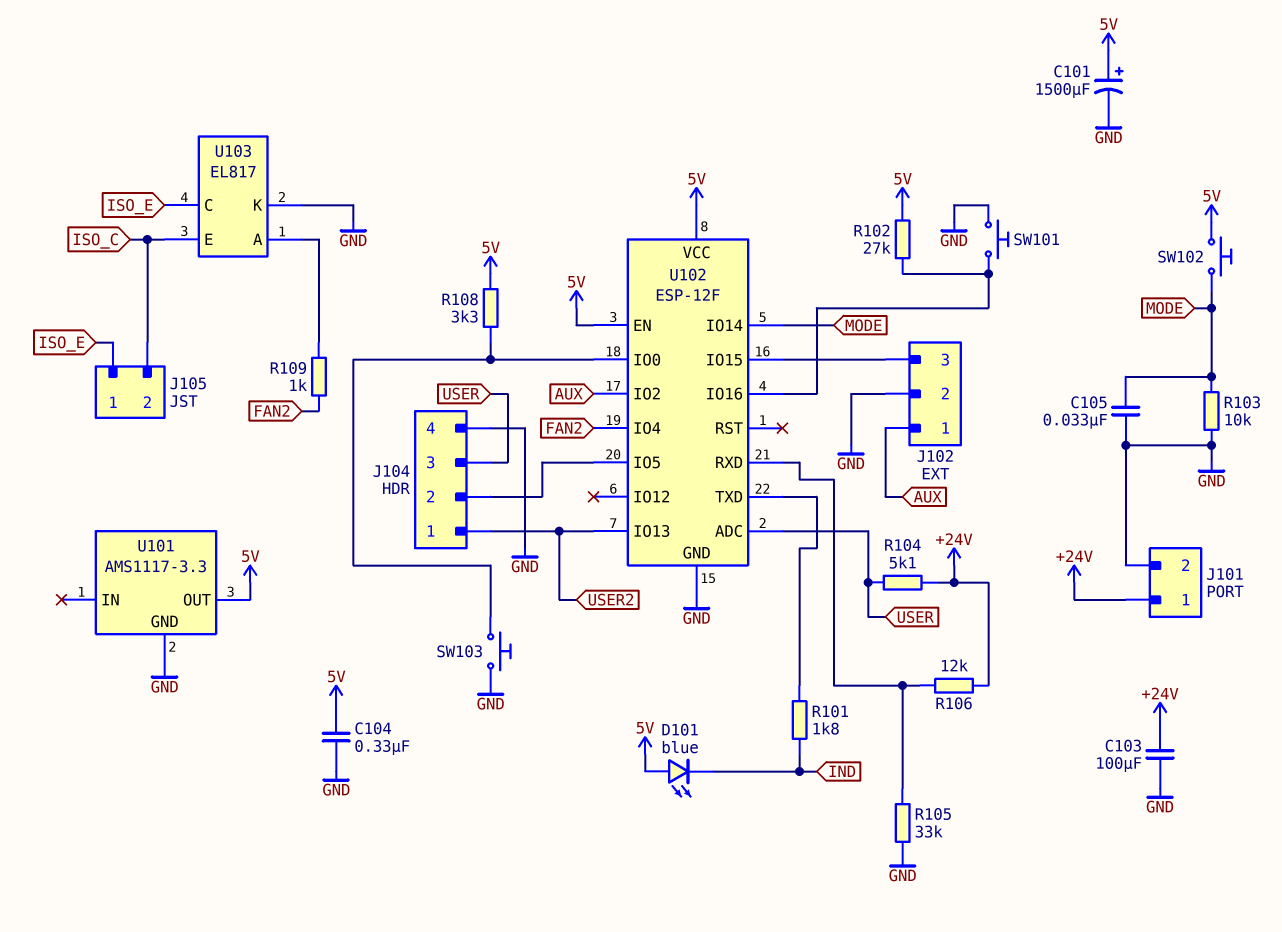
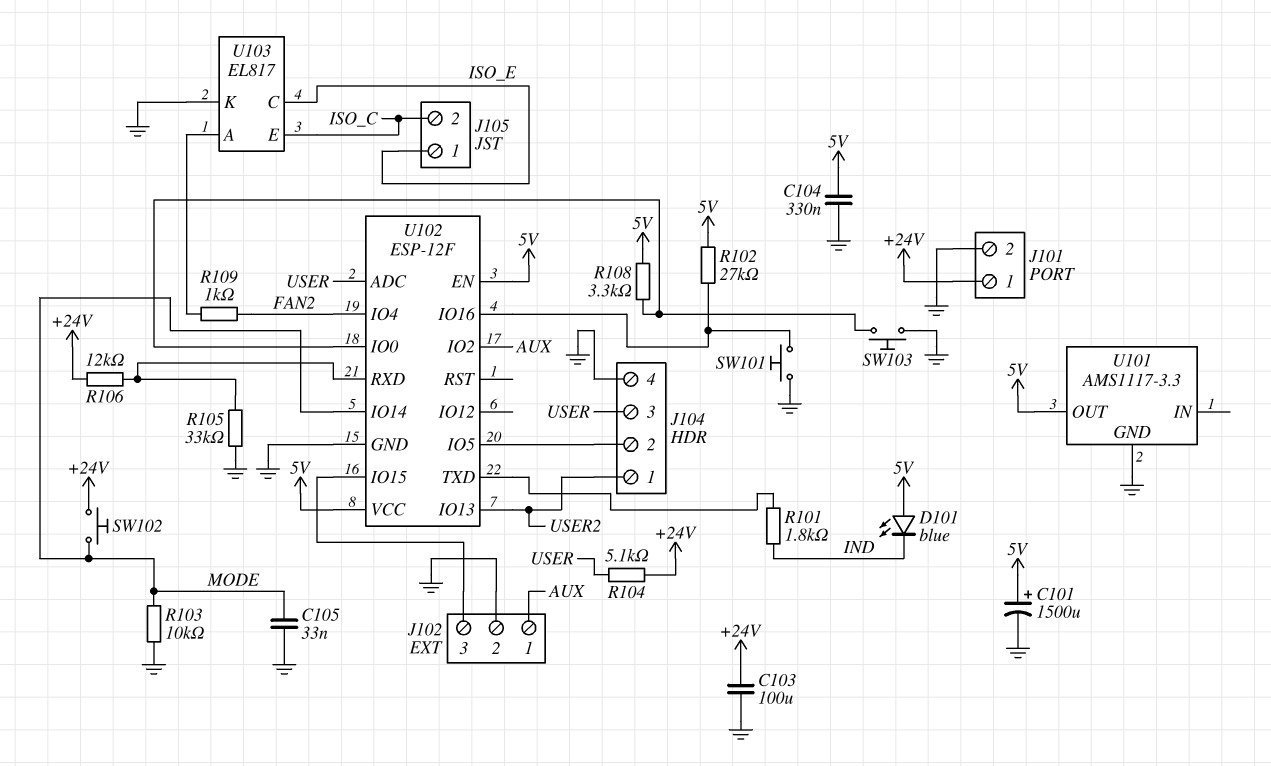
SW102: button (5V, MODE) -> button (+24V, MODE)

